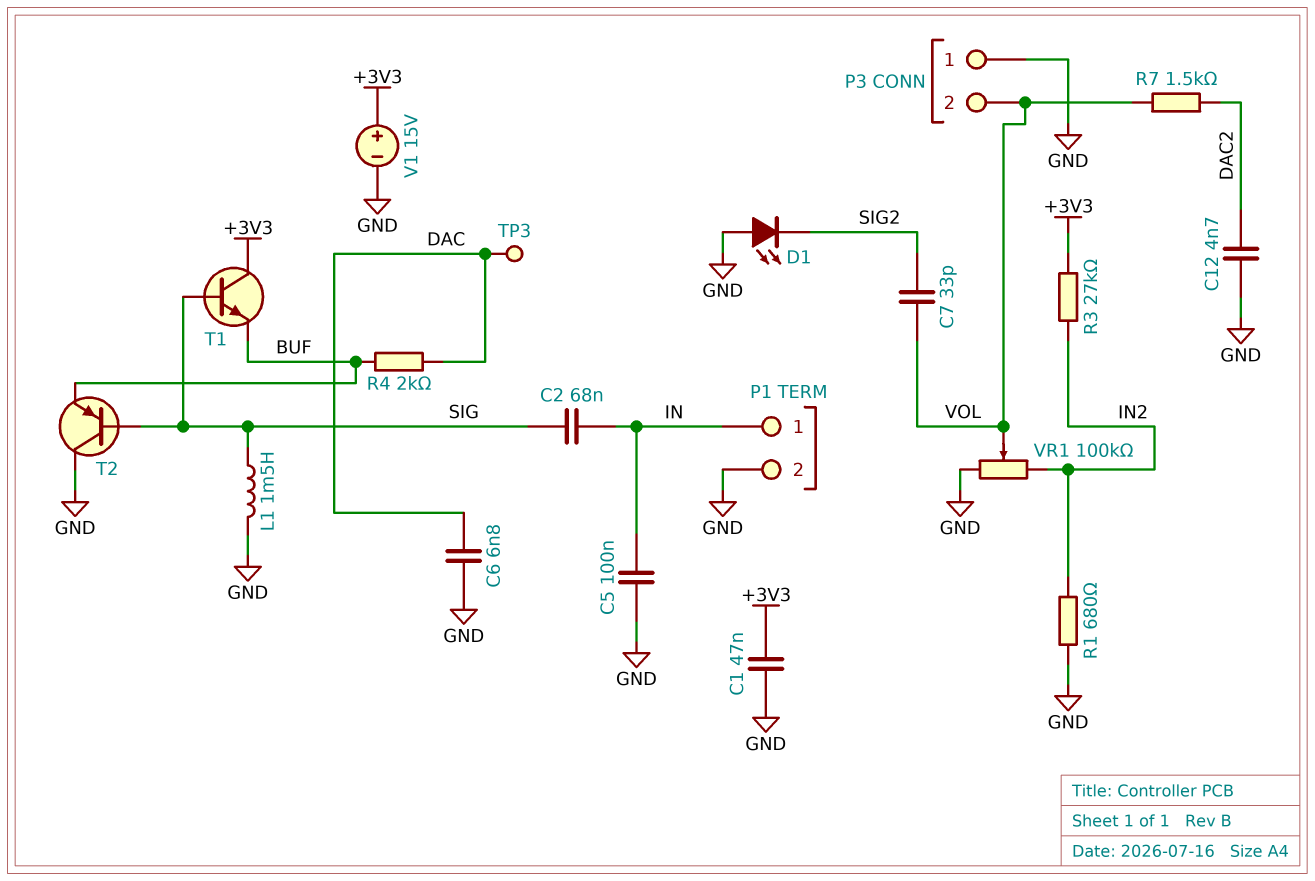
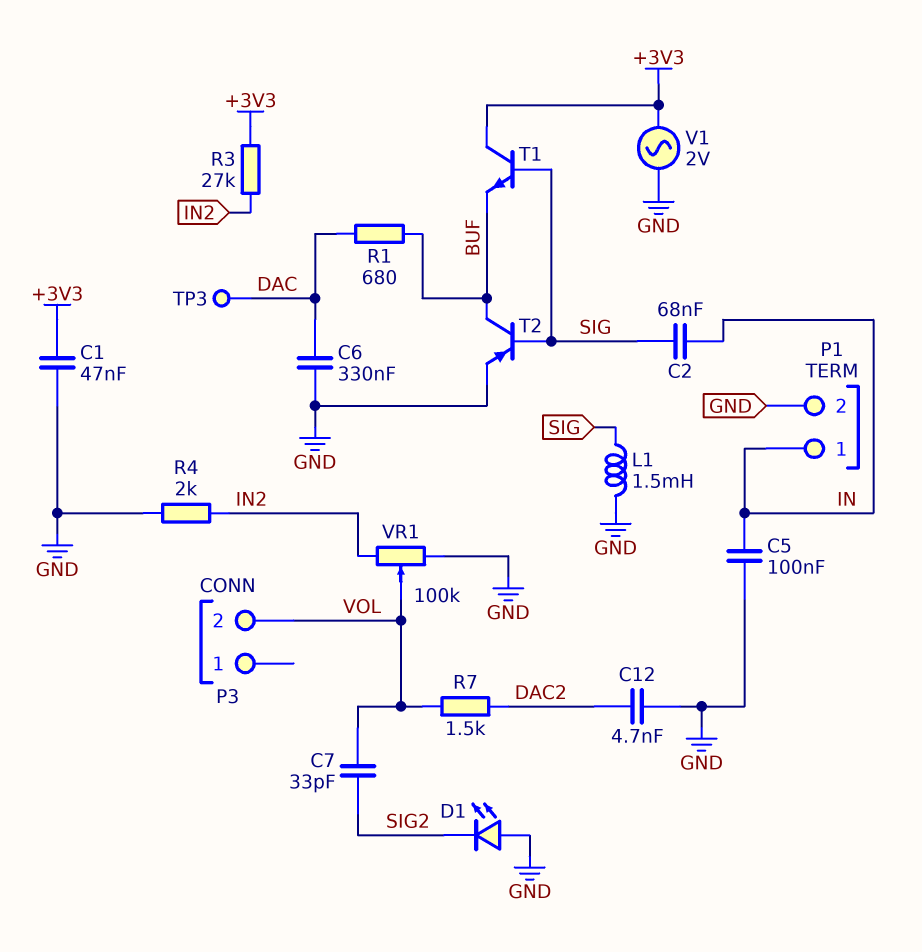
C6: 6.8nF (DAC, GND) -> 330nF (DAC, GND)
P3 pin 1: GND -> none
R1: 680 (GND, IN2) -> 680 (BUF, DAC)
R4: 2k (BUF, DAC) -> 2k (GND, IN2)
T2: PNP (B SIG, C GND, E BUF) -> PNP (B SIG, C BUF, E GND)
V1: 15V (plus +3V3, minus GND) -> AC 2V (+3V3, GND)

